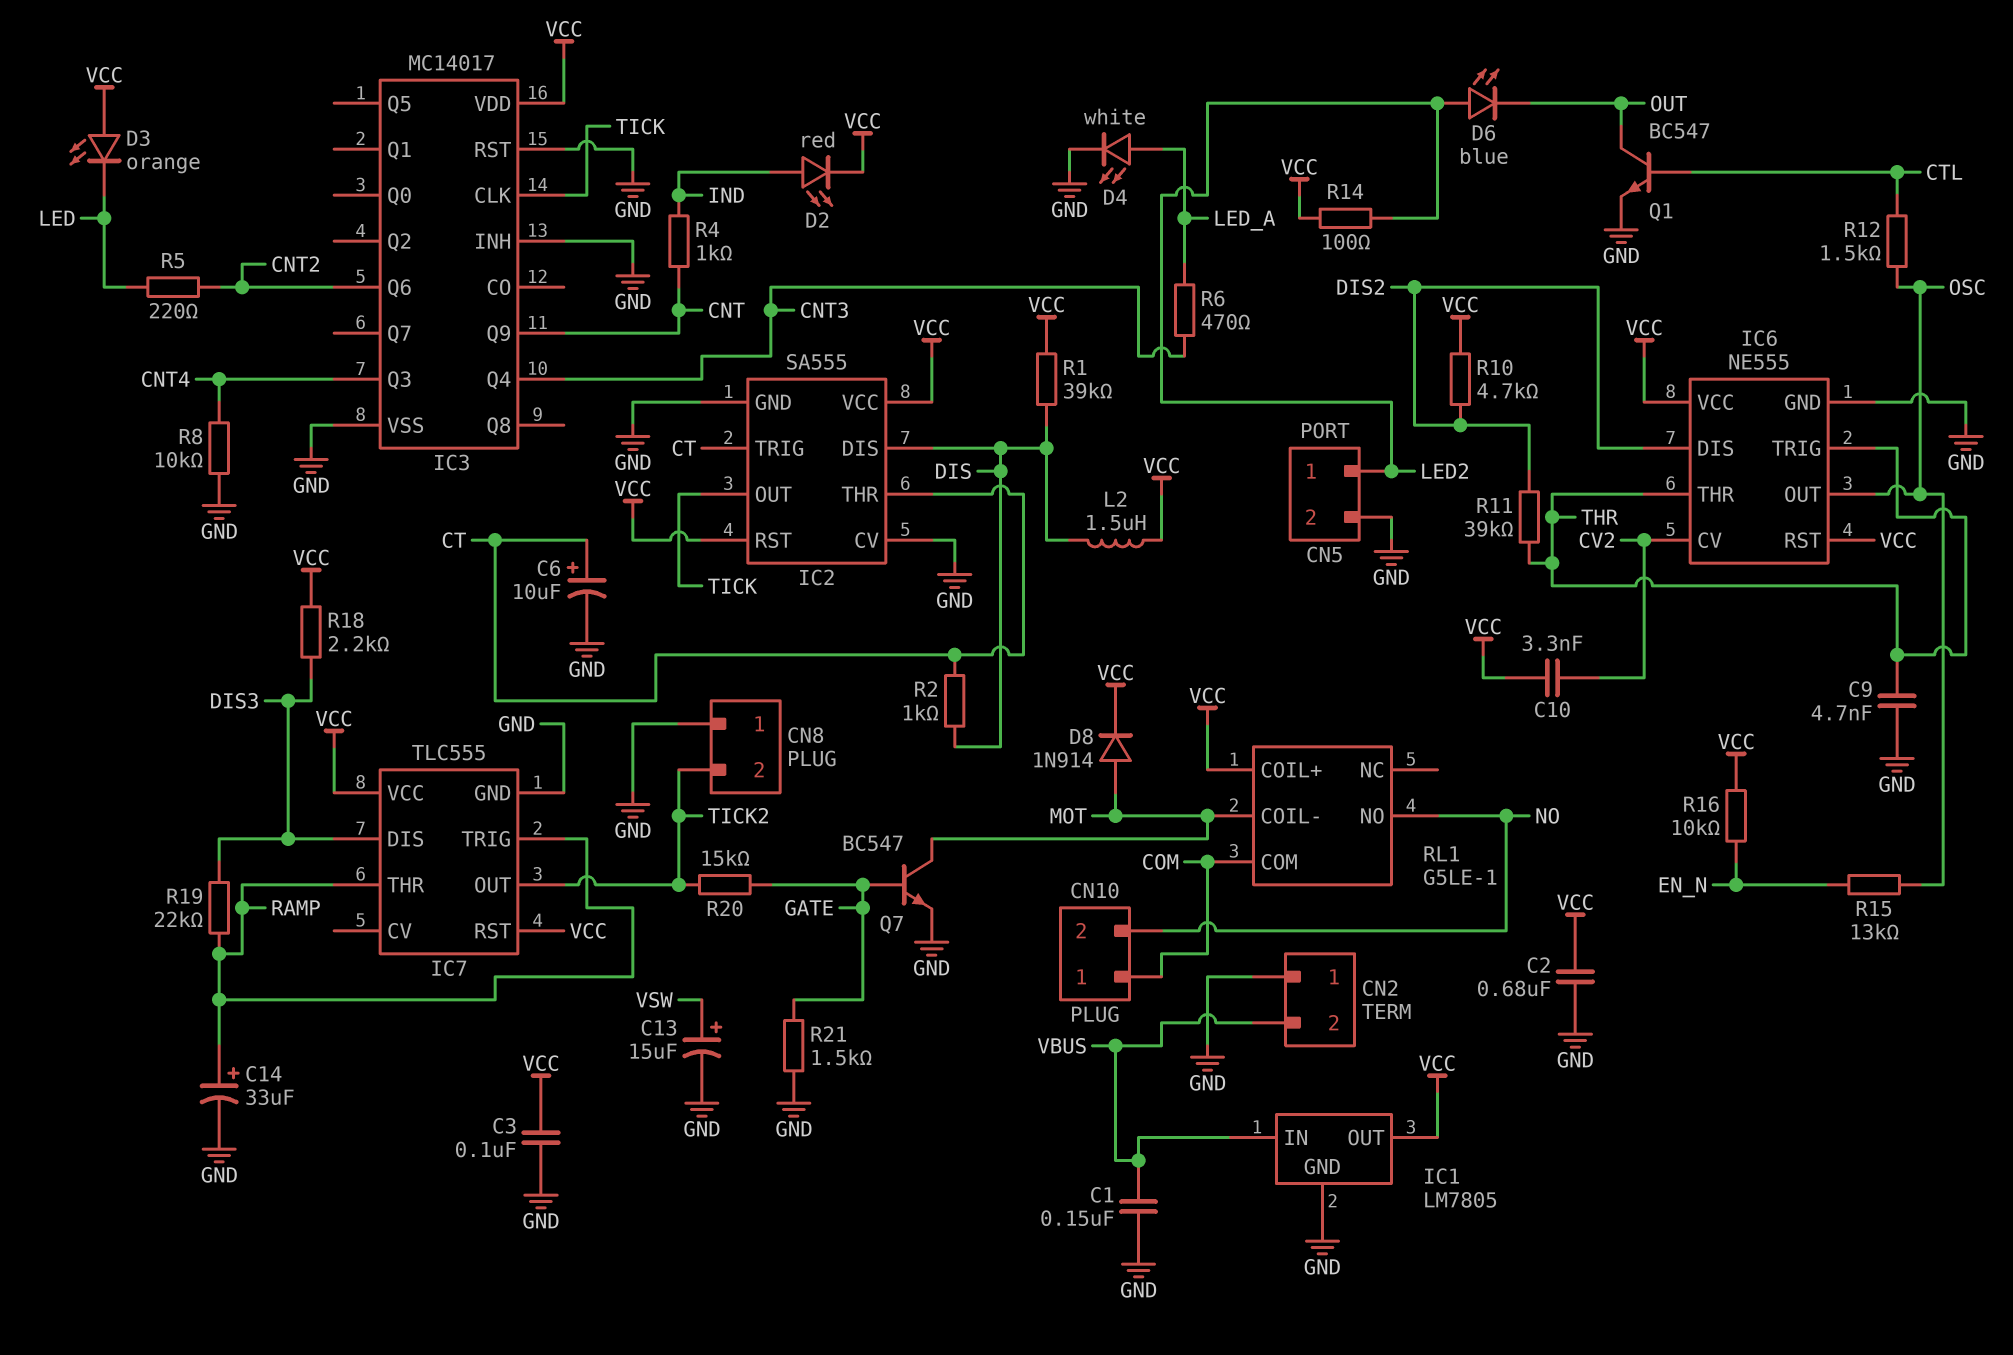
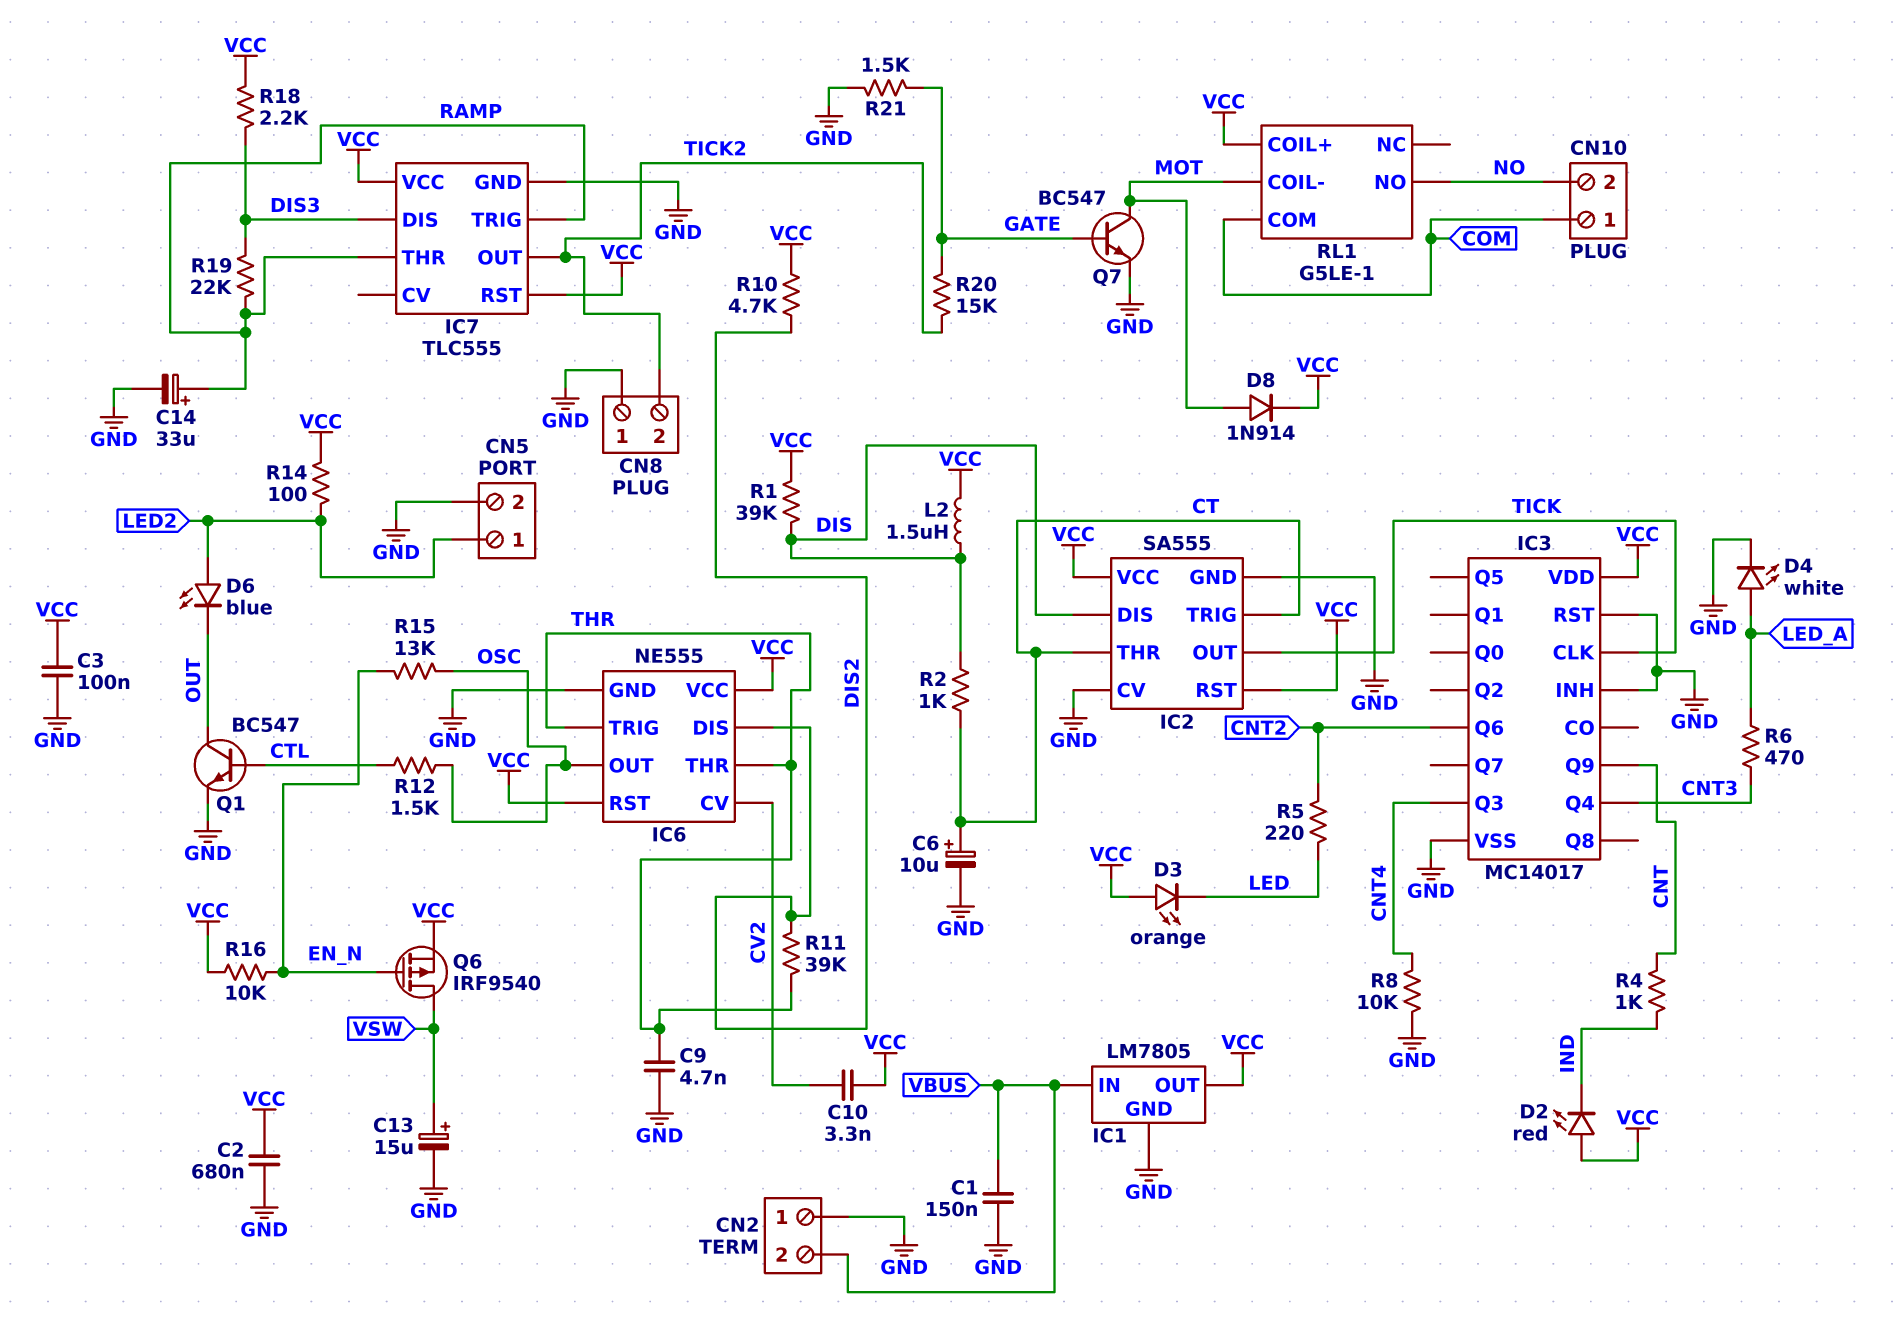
D2: LED red (A IND, K VCC) -> LED red (A VCC, K IND)
Q6: none -> PMOS IRF9540 (G EN_N, D VSW, S VCC)

